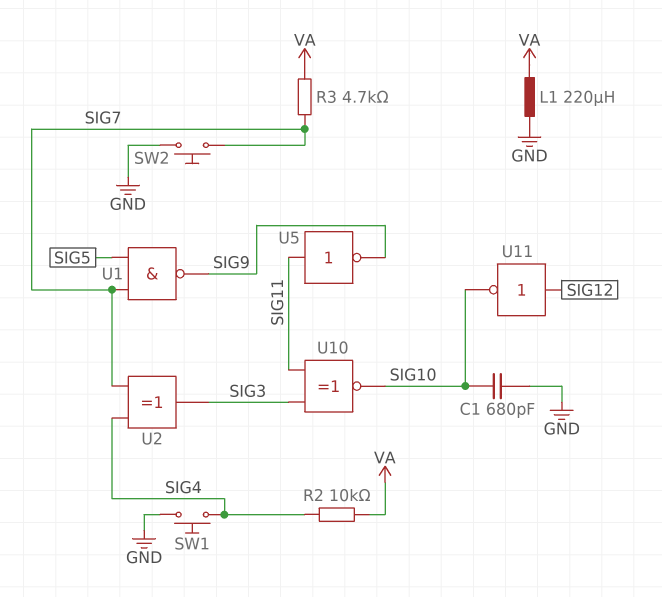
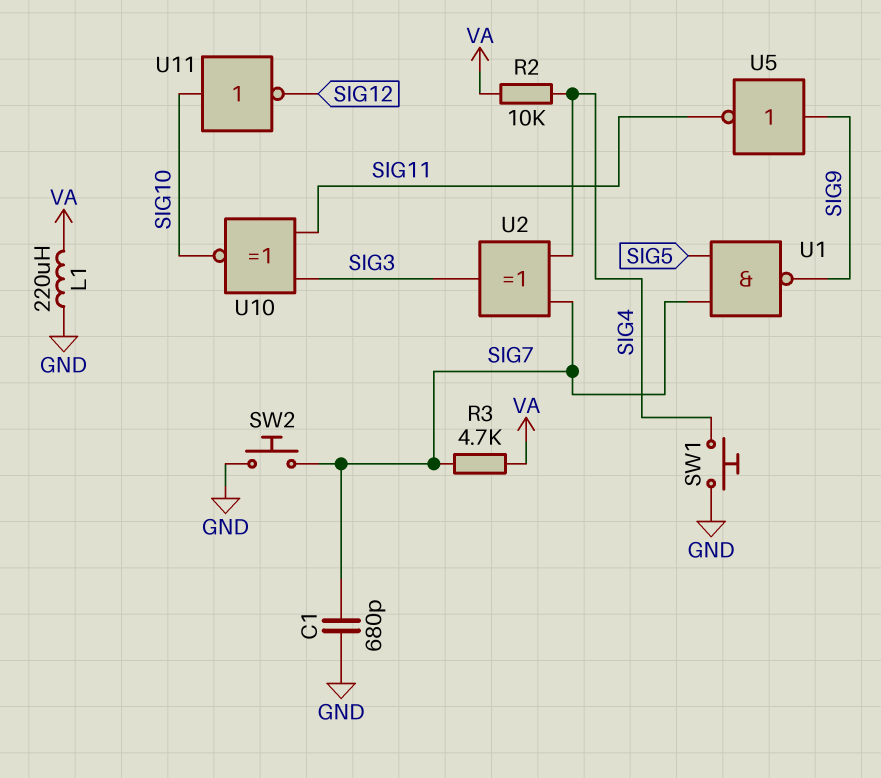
C1: 680pF (GND, SIG10) -> 680pF (GND, SIG7)
U5: NOT (in SIG11, out SIG9) -> NOT (in SIG9, out SIG11)
U11: NOT (in SIG12, out SIG10) -> NOT (in SIG10, out SIG12)

